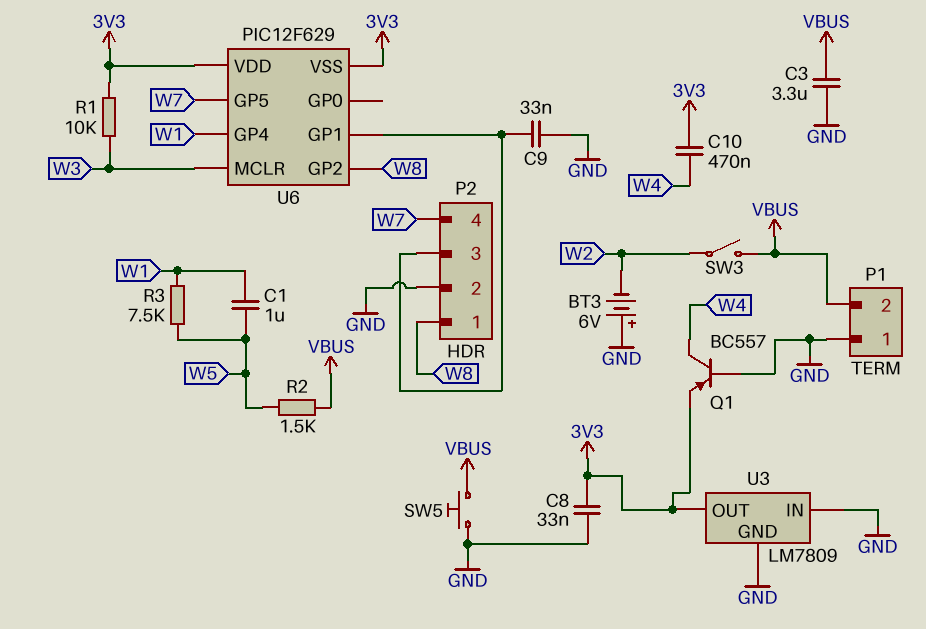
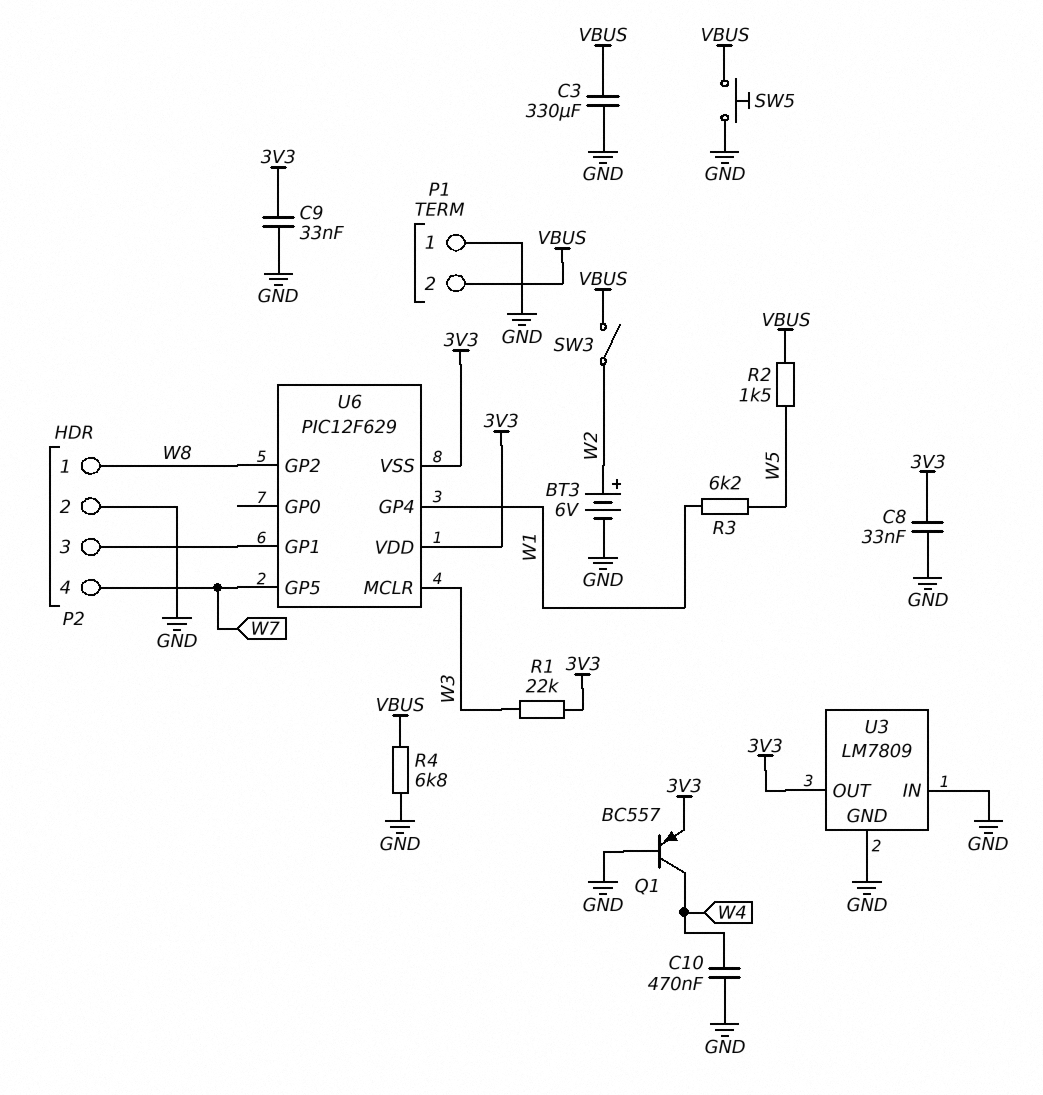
BT3: 6V (plus GND, minus W2) -> 6V (plus W2, minus GND)
C1: 1uF (W1, W5) -> none
C3: 3.3uF (GND, VBUS) -> 330uF (GND, VBUS)
C9: 33nF (GND, P2/3) -> 33nF (3V3, GND)
C10: 470nF (3V3, W4) -> 470nF (GND, W4)
R1: 10k (3V3, W3) -> 22k (3V3, W3)
R3: 7.5k (W1, W5) -> 6.2k (W1, W5)
R4: none -> 6.8k (GND, VBUS)

